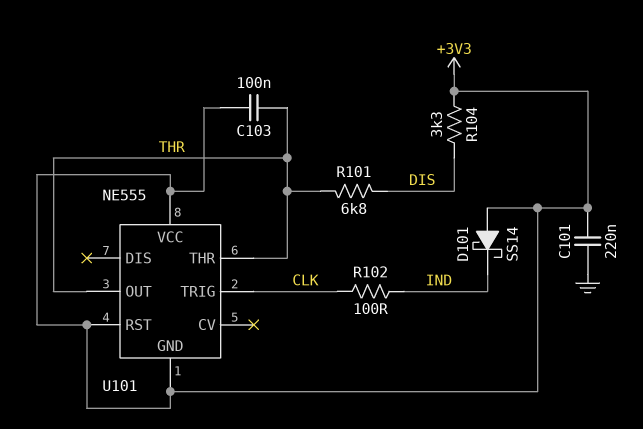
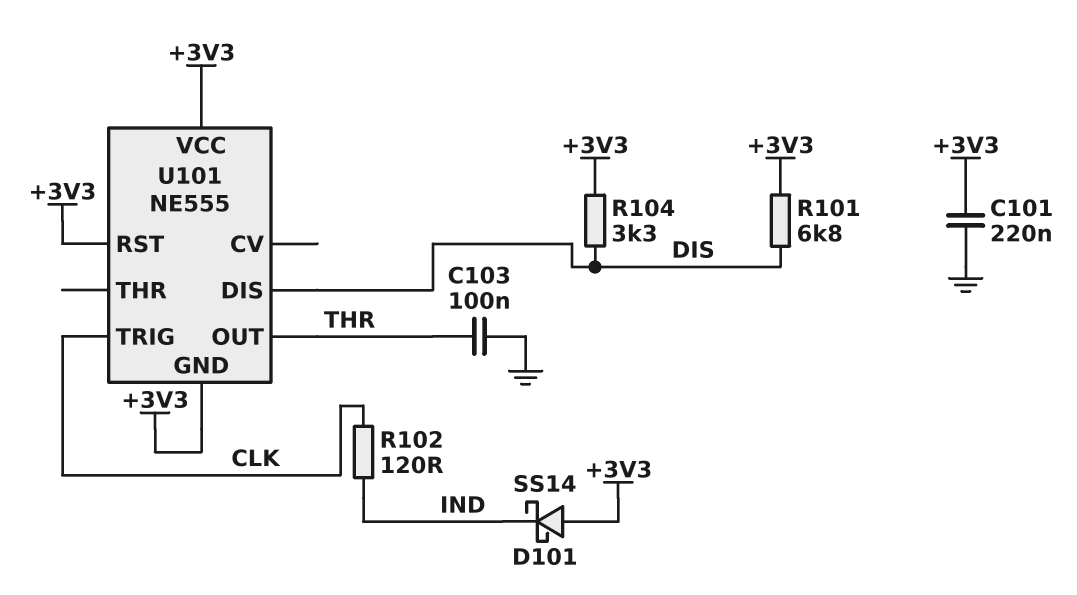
C103: 100nF (+3V3, THR) -> 100nF (GND, THR)
R101: 6.8k (DIS, THR) -> 6.8k (+3V3, DIS)
R102: 100 (CLK, IND) -> 120 (CLK, IND)
U101 pin DIS: none -> DIS
U101 pin THR: THR -> none

